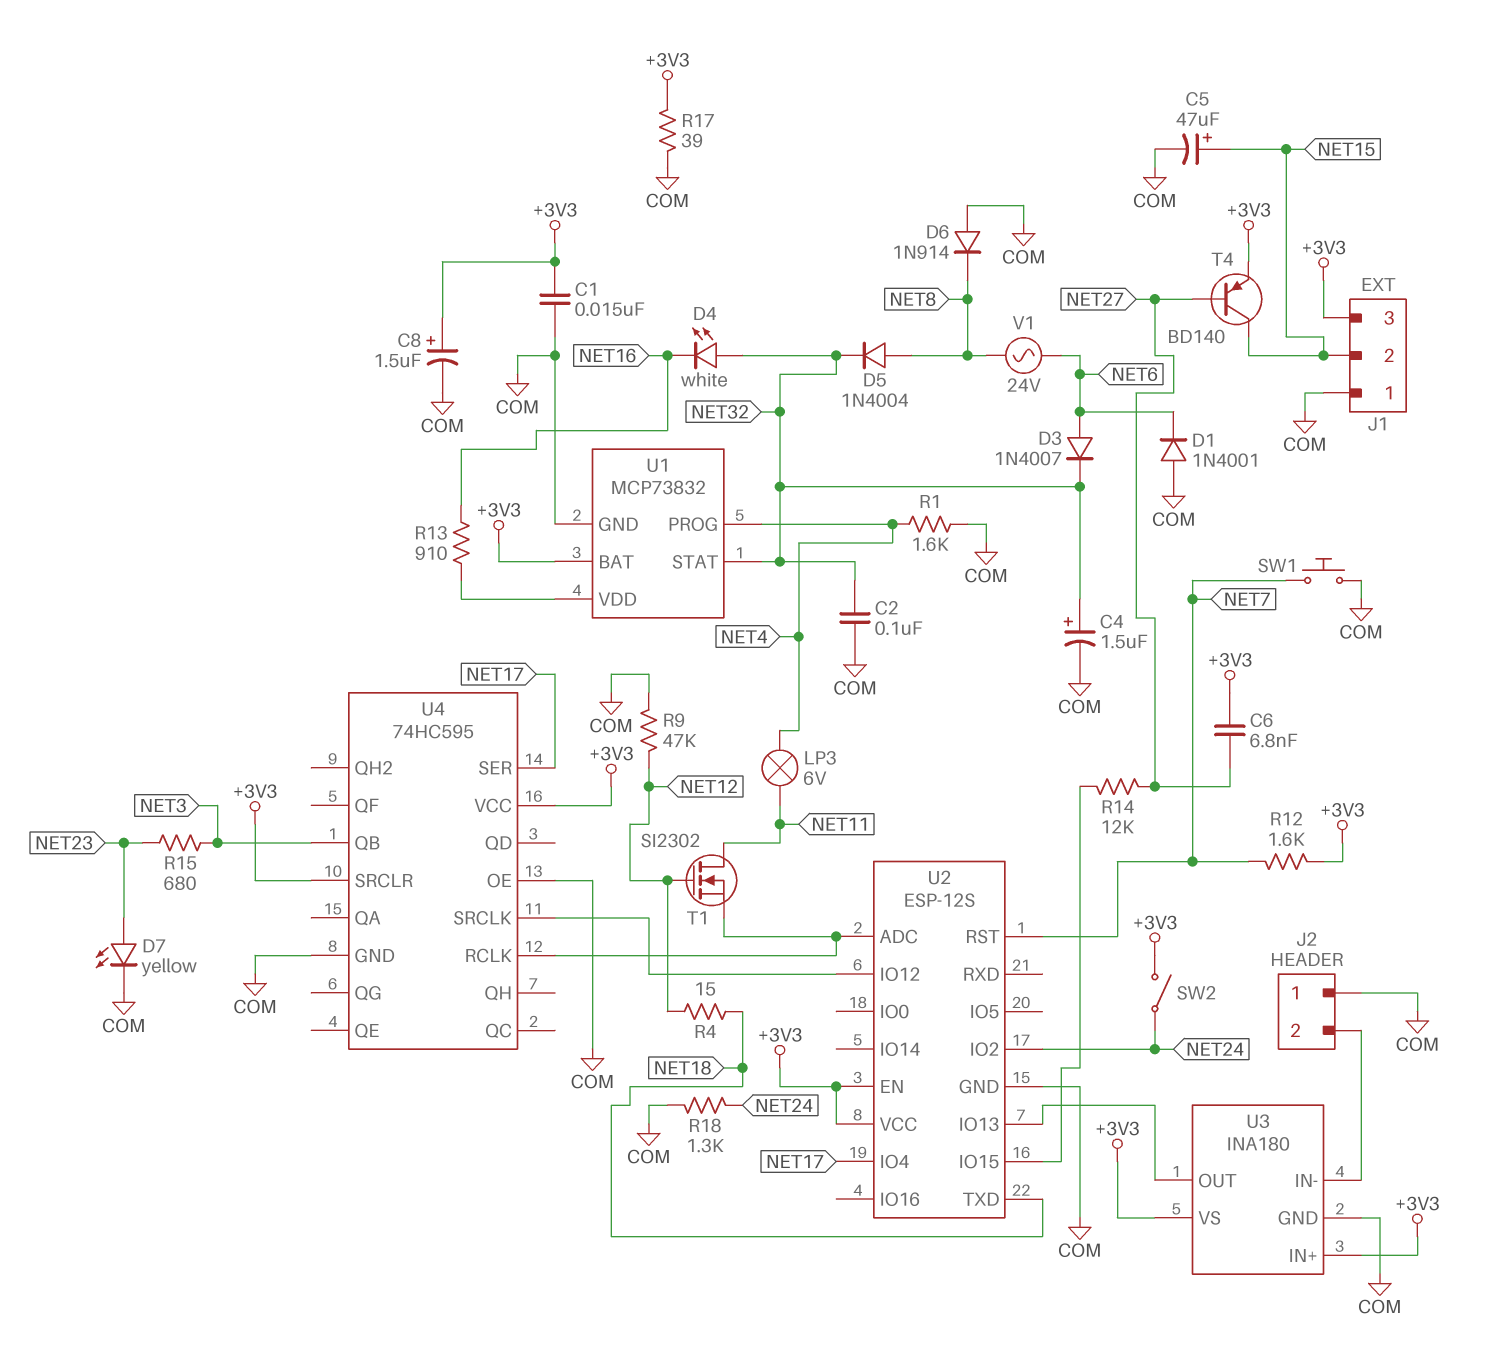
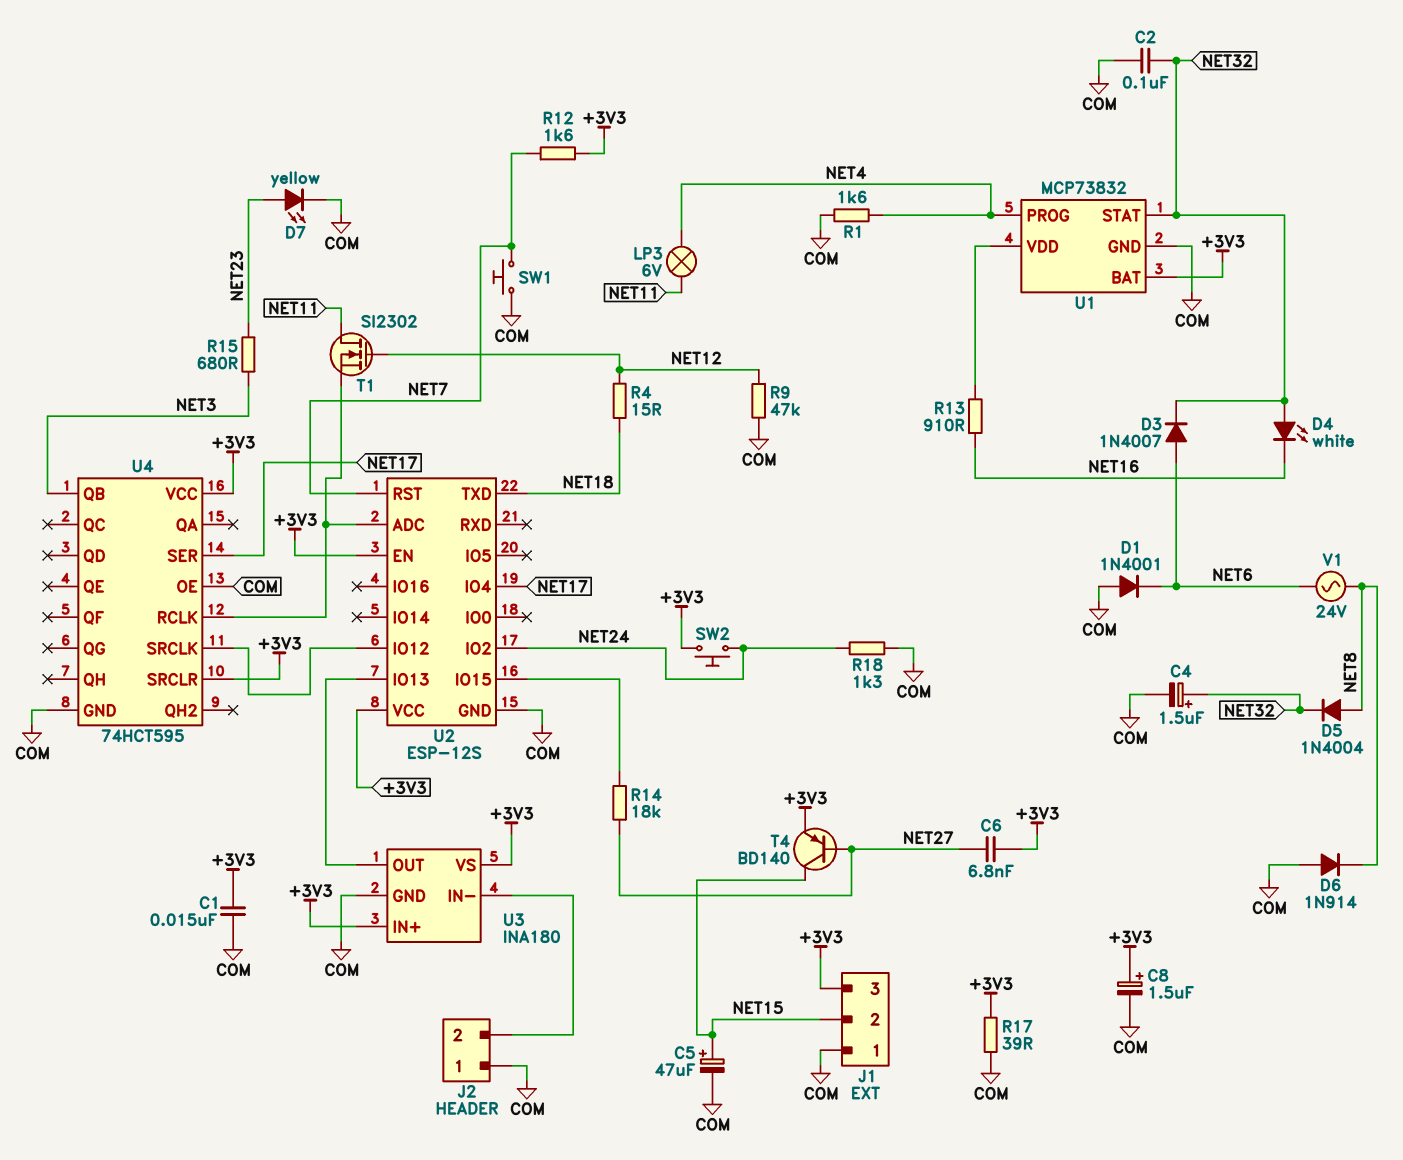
R14: 12k (NET27, U2/IO15) -> 18k (NET27, U2/IO15)
SW2: switch (+3V3, NET24) -> button (+3V3, NET24)
U4: 74HC595 -> 74HCT595

